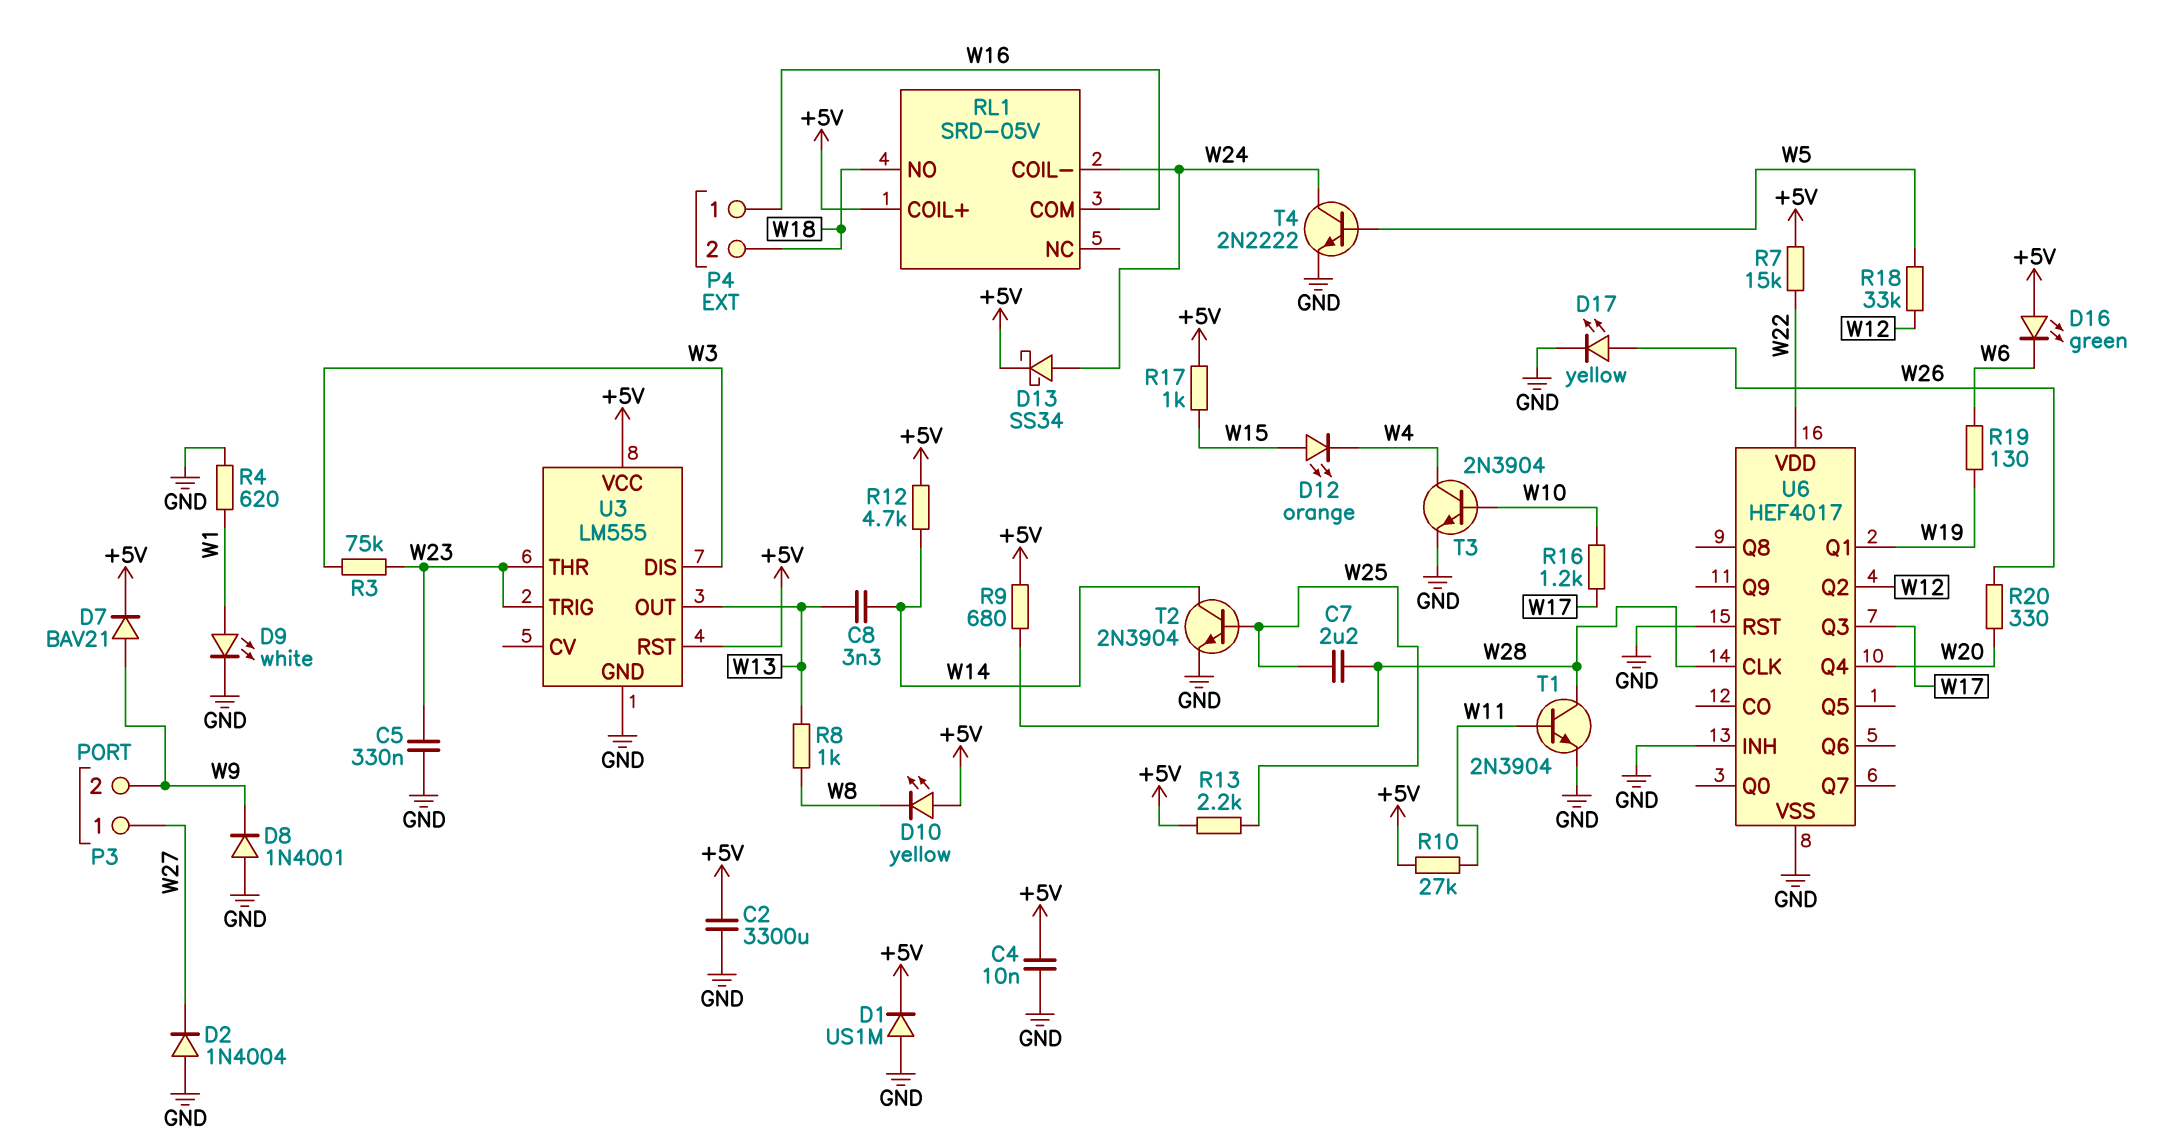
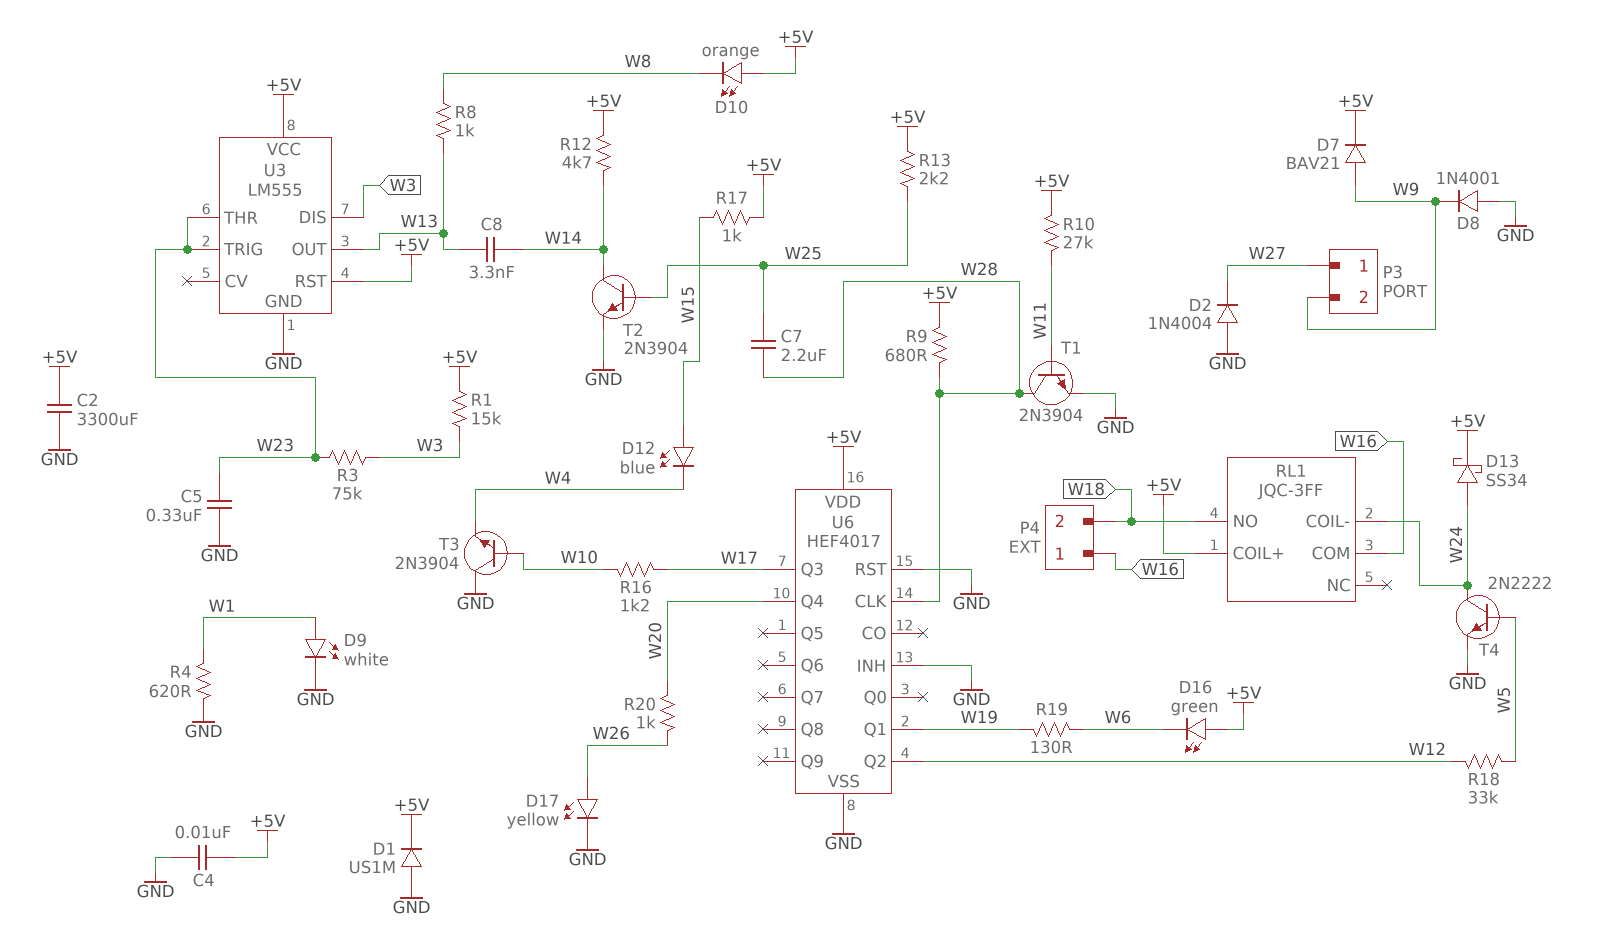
D10: LED yellow (A +5V, K W8) -> LED orange (A +5V, K W8)
D12: LED orange (A W15, K W4) -> LED blue (A W15, K W4)
R1: none -> 15k (+5V, W3)
R7: 15k (+5V, W22) -> none
R20: 330 (W20, W26) -> 1k (W20, W26)
RL1: SRD-05V -> JQC-3FF
T3: NPN 2N3904 (B W10, C W4, E GND) -> NPN 2N3904 (B W10, C GND, E W4)
U6 pin VDD: W22 -> +5V

